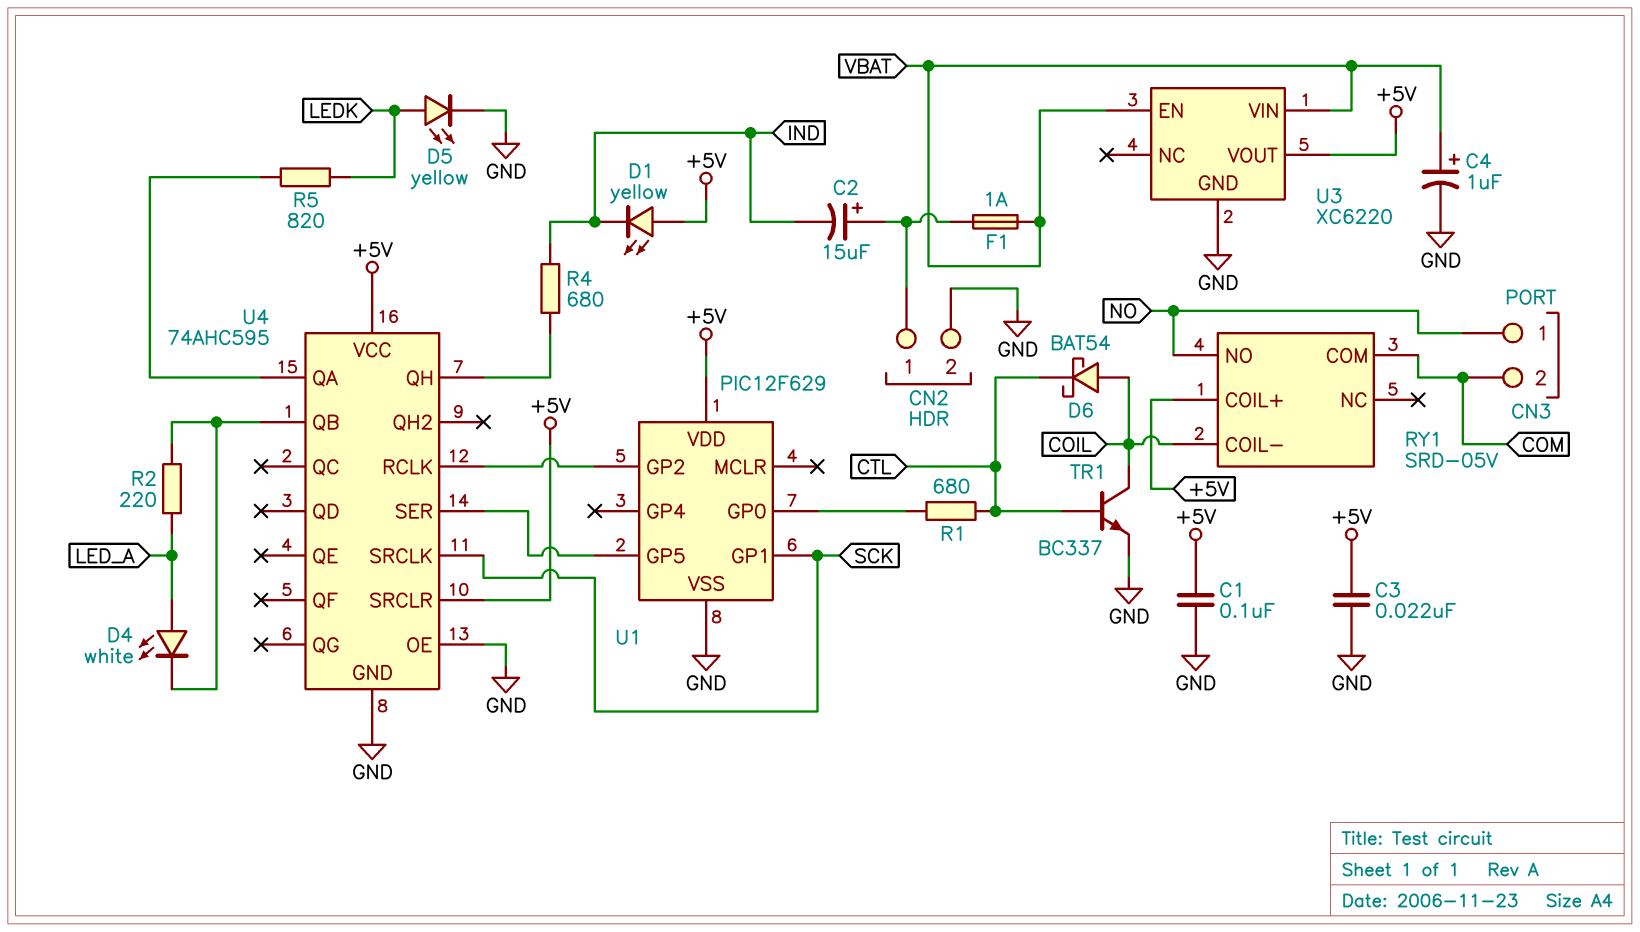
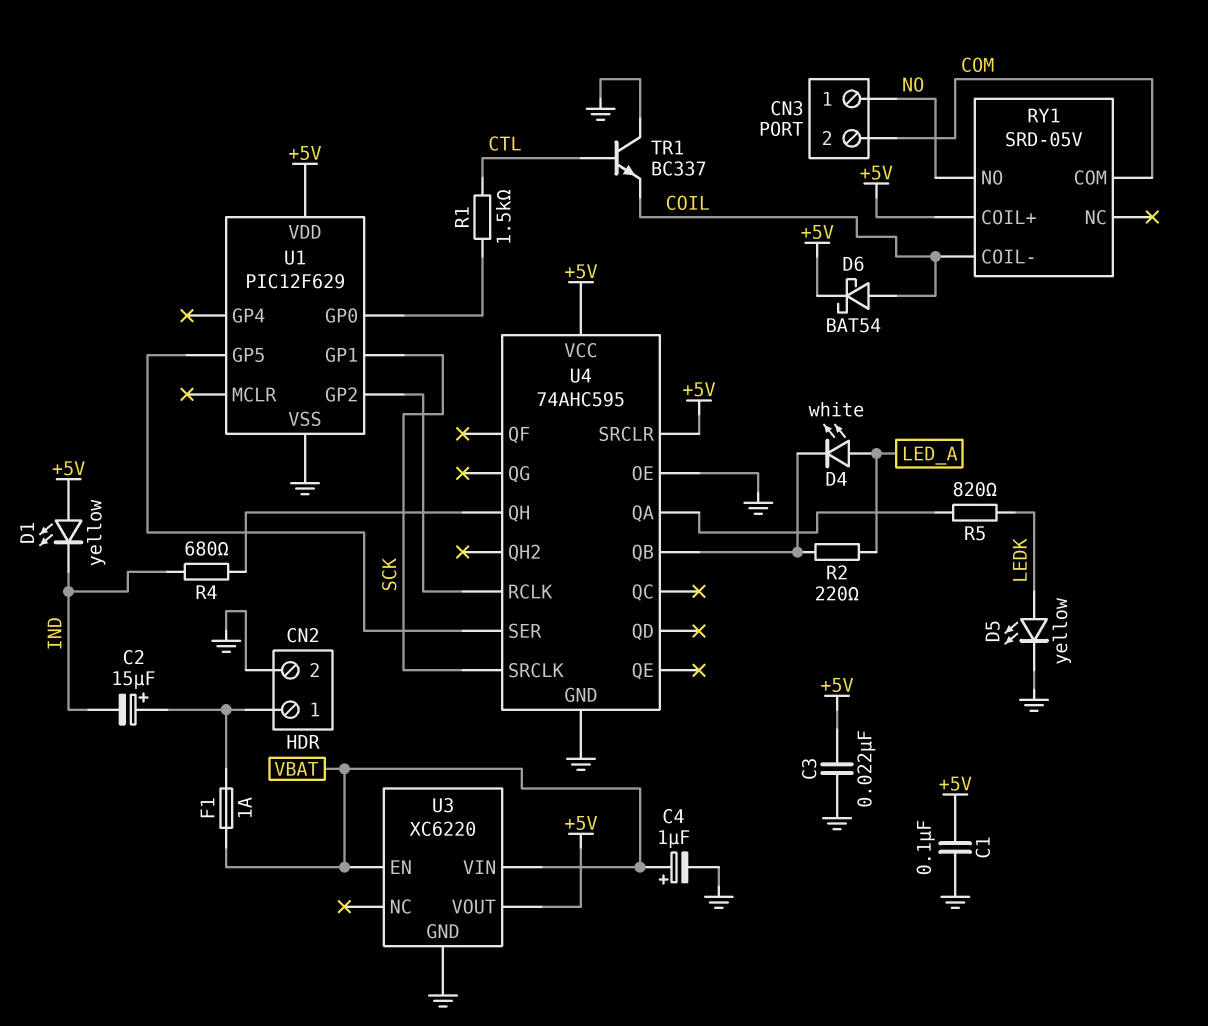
D6: schottky BAT54 (A COIL, K CTL) -> schottky BAT54 (A COIL, K +5V)
R1: 680 (CTL, U1/GP0) -> 1.5k (CTL, U1/GP0)
TR1: NPN BC337 (B CTL, C COIL, E GND) -> NPN BC337 (B CTL, C GND, E COIL)

